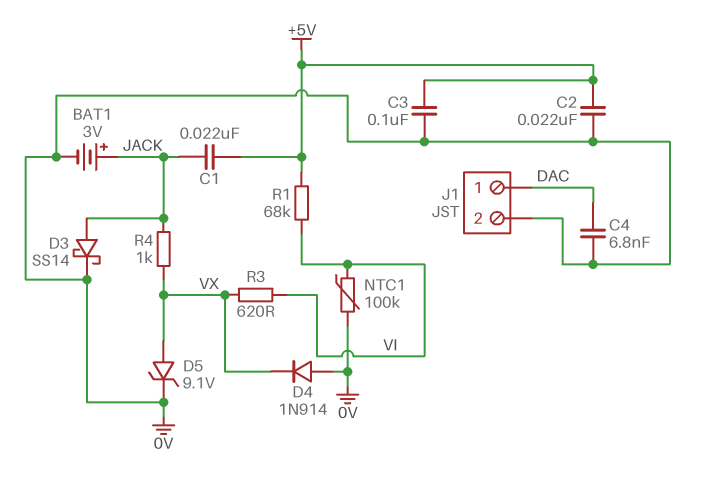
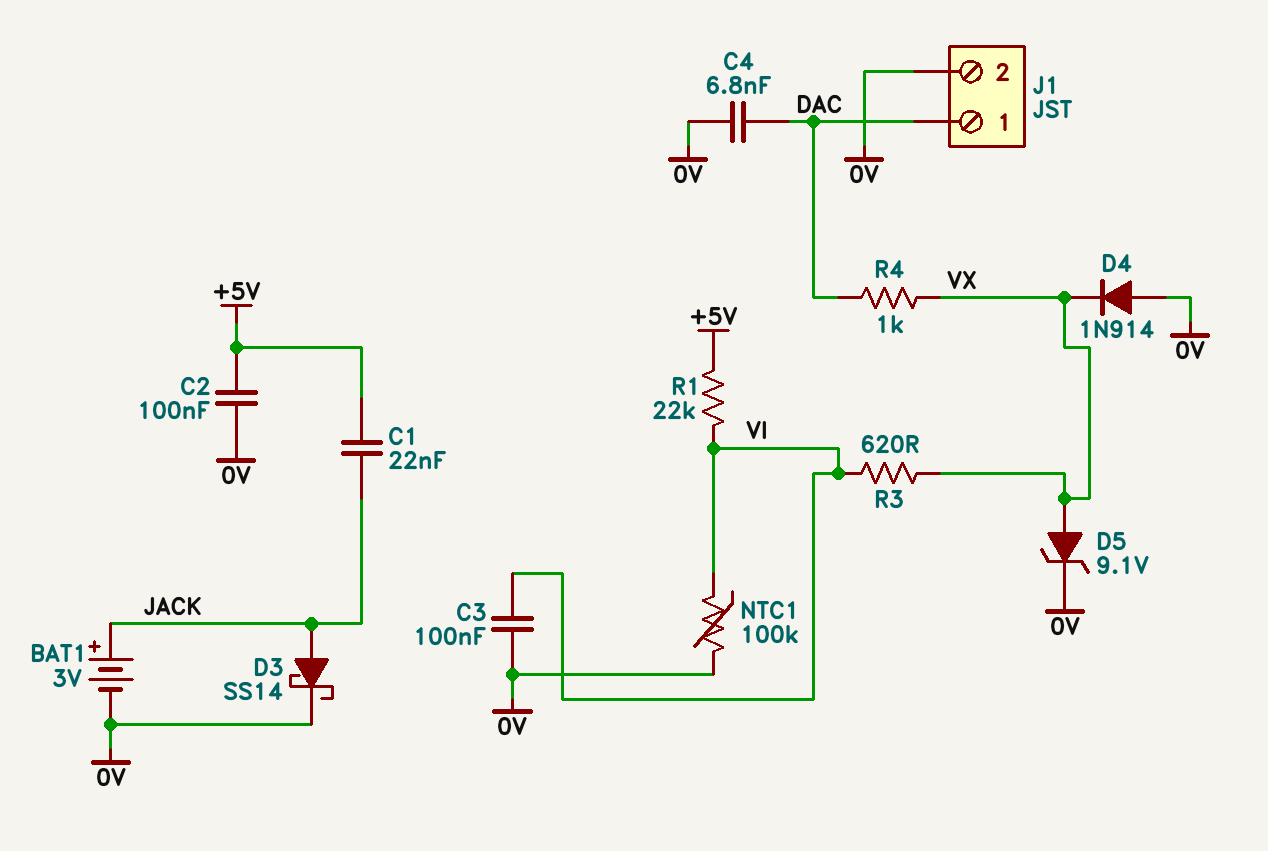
C2: 22nF (+5V, 0V) -> 100nF (+5V, 0V)
C3: 100nF (+5V, 0V) -> 100nF (0V, VI)
R1: 68k (+5V, VI) -> 22k (+5V, VI)
R4: 1k (JACK, VX) -> 1k (DAC, VX)

